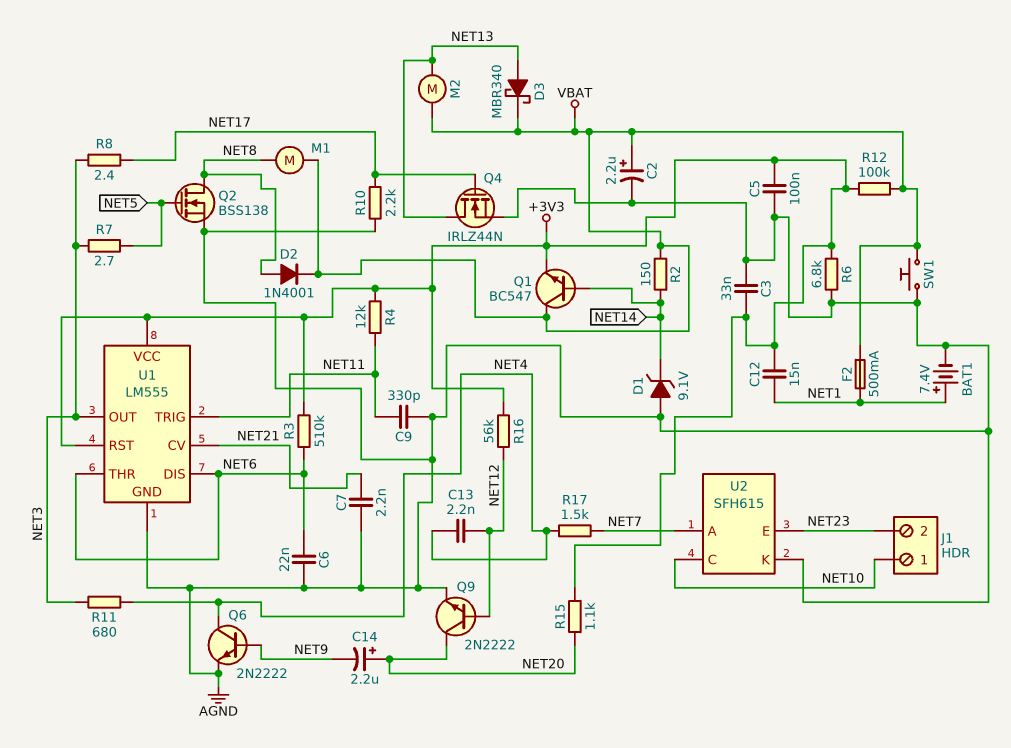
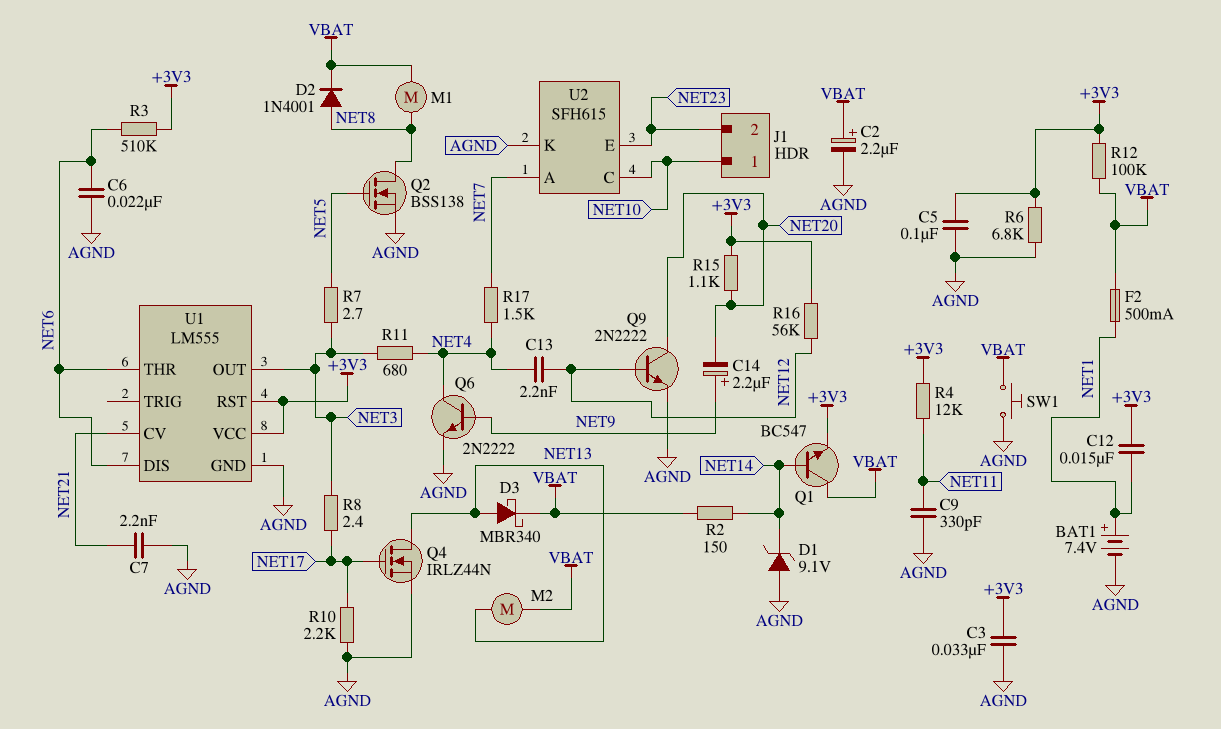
C14: 2.2uF (plus NET20, minus NET9) -> 2.2uF (plus NET9, minus NET20)
U1 pin TRIG: NET11 -> none

